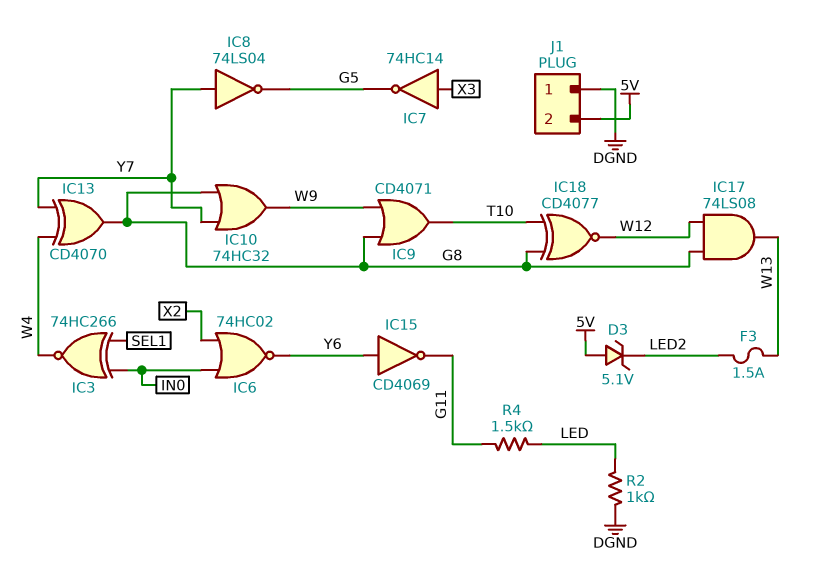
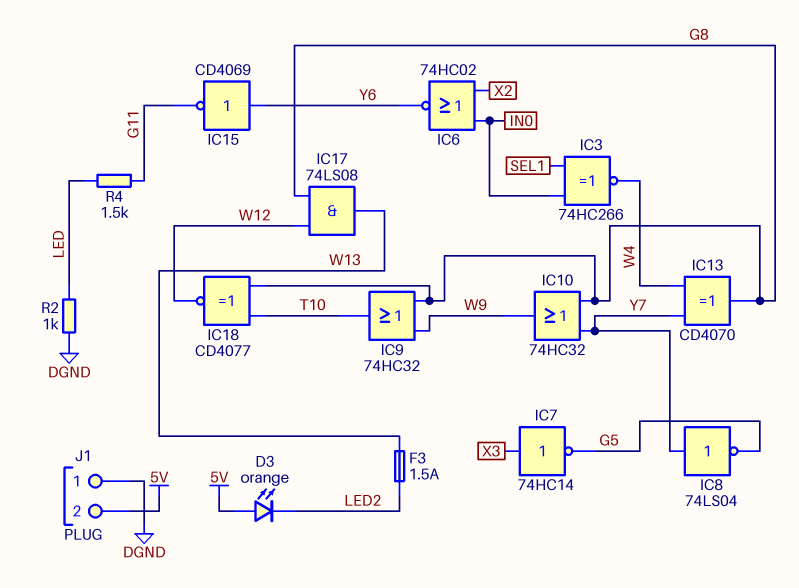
D3: zener 5.1V (A 5V, K LED2) -> LED orange (A 5V, K LED2)
IC9: OR CD4071 (in G8, in W9, out T10) -> OR 74HC32 (in G8, in W9, out T10)

